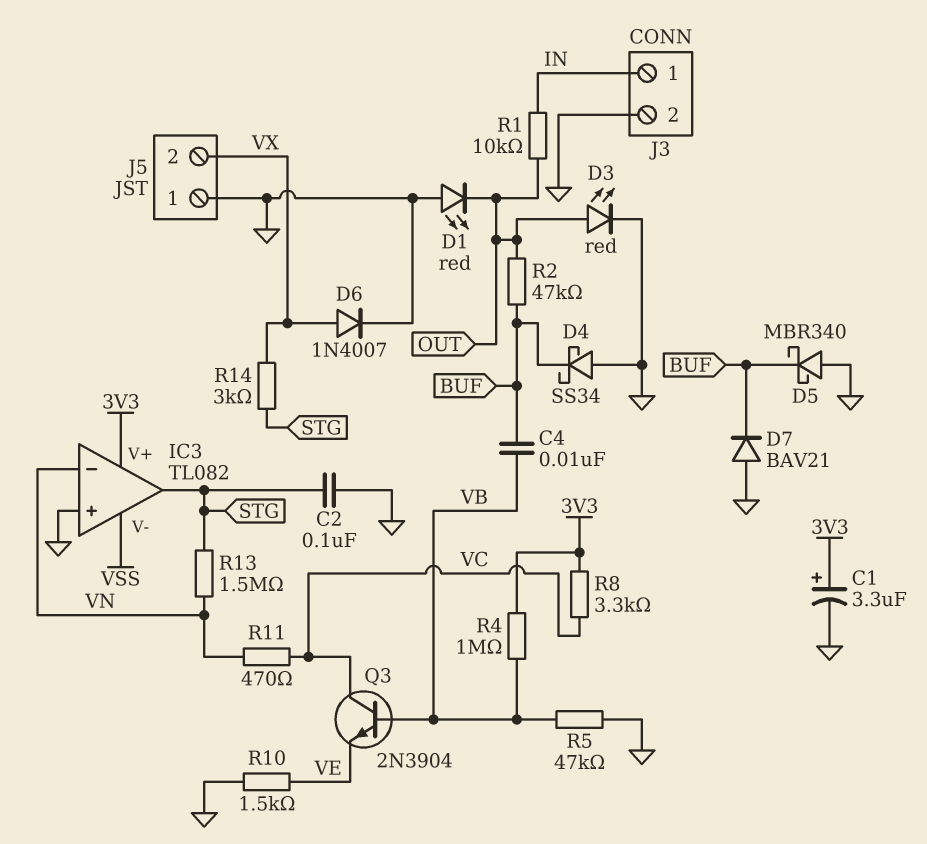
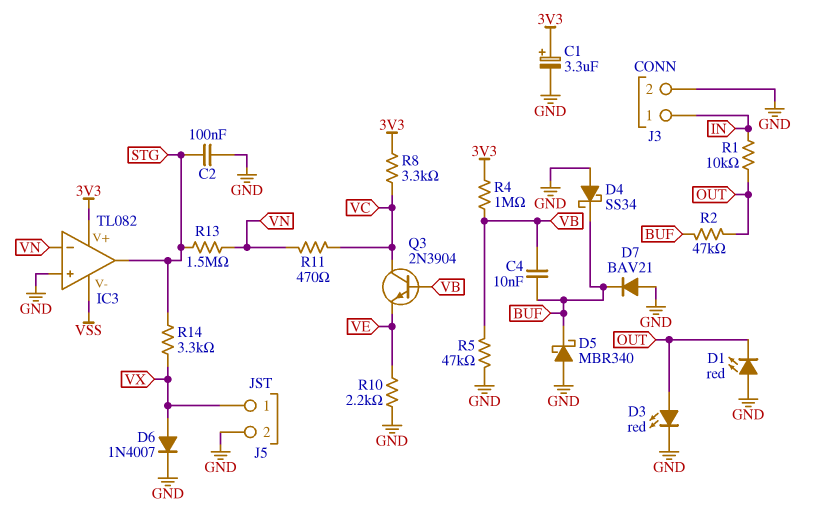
J5 pin 1: GND -> VX
J5 pin 2: VX -> GND
R10: 1.5k (GND, VE) -> 2.2k (GND, VE)
R14: 3k (STG, VX) -> 3.3k (STG, VX)

